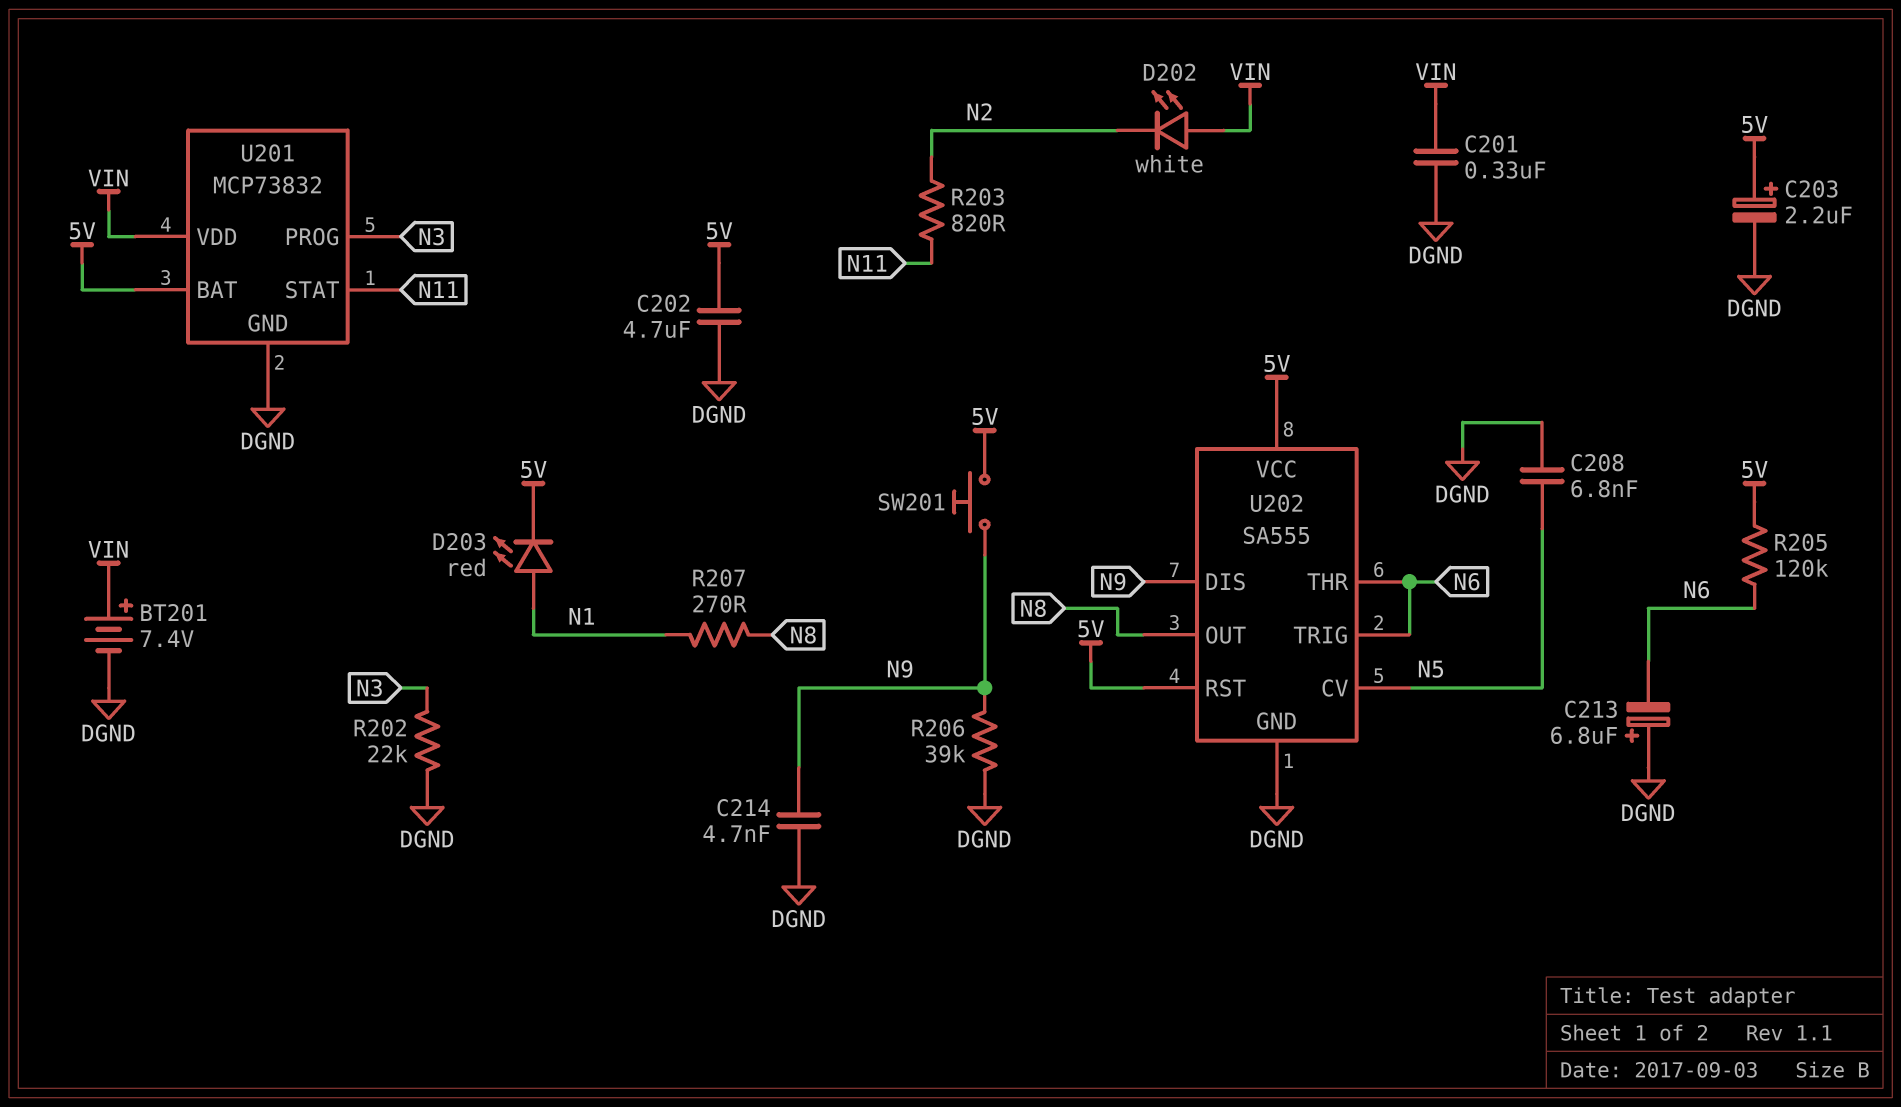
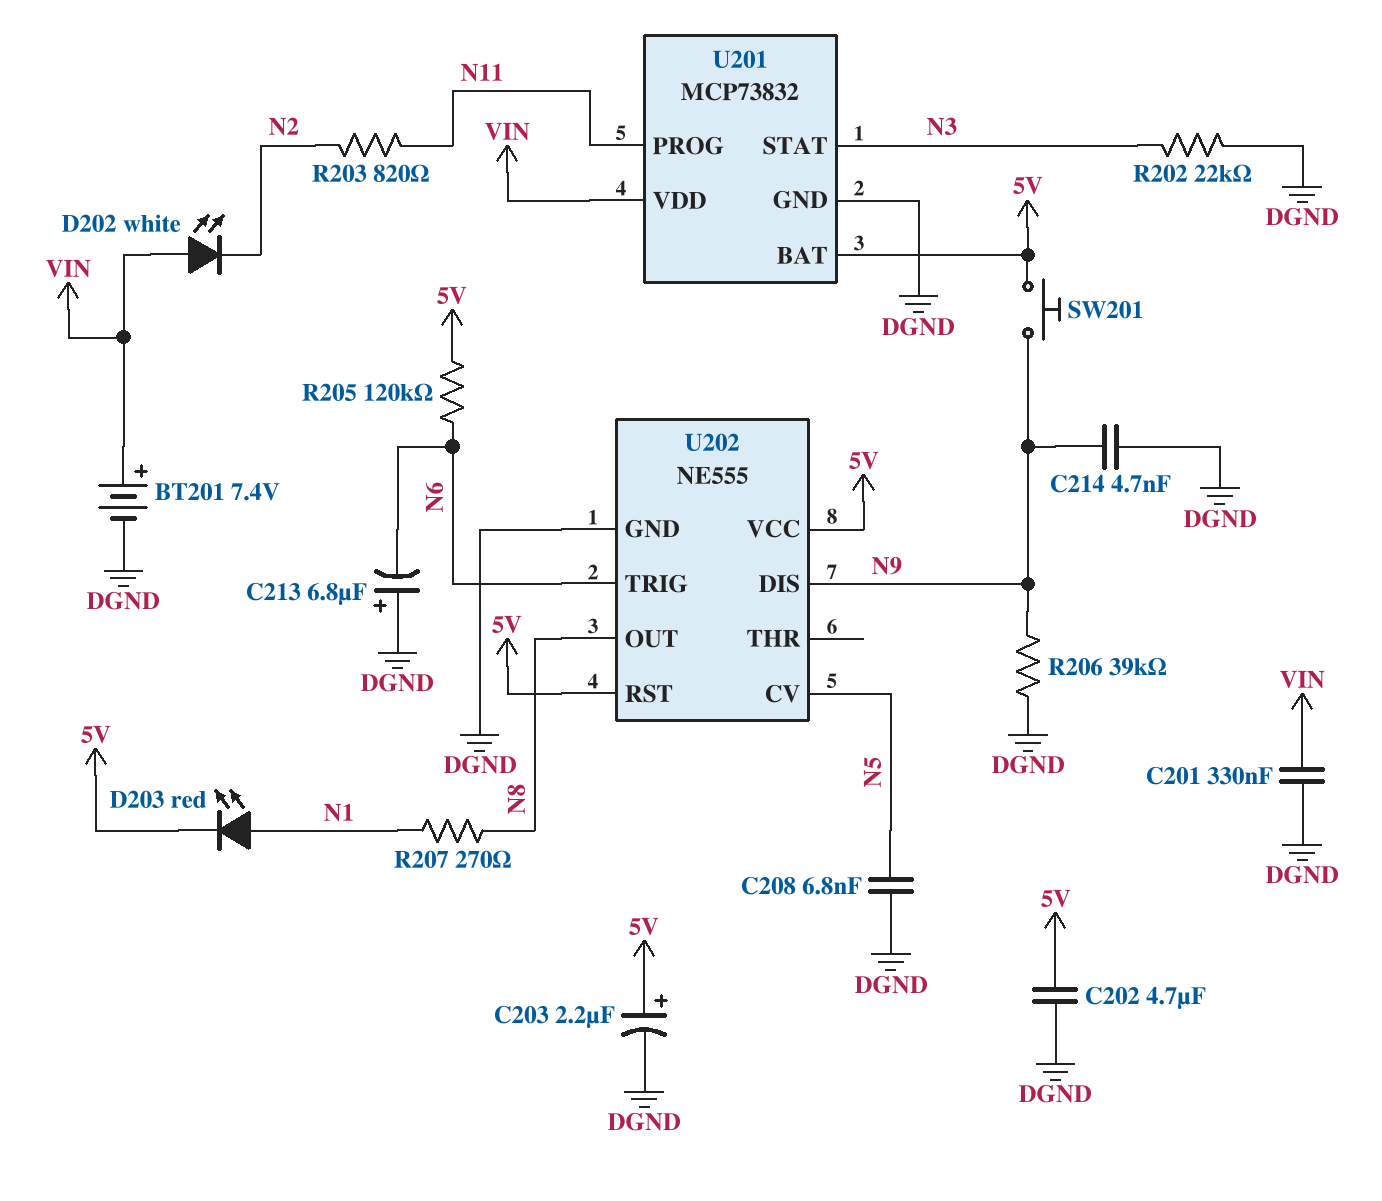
U201 pin PROG: N3 -> N11
U201 pin STAT: N11 -> N3
U202: SA555 -> NE555
U202 pin THR: N6 -> none

